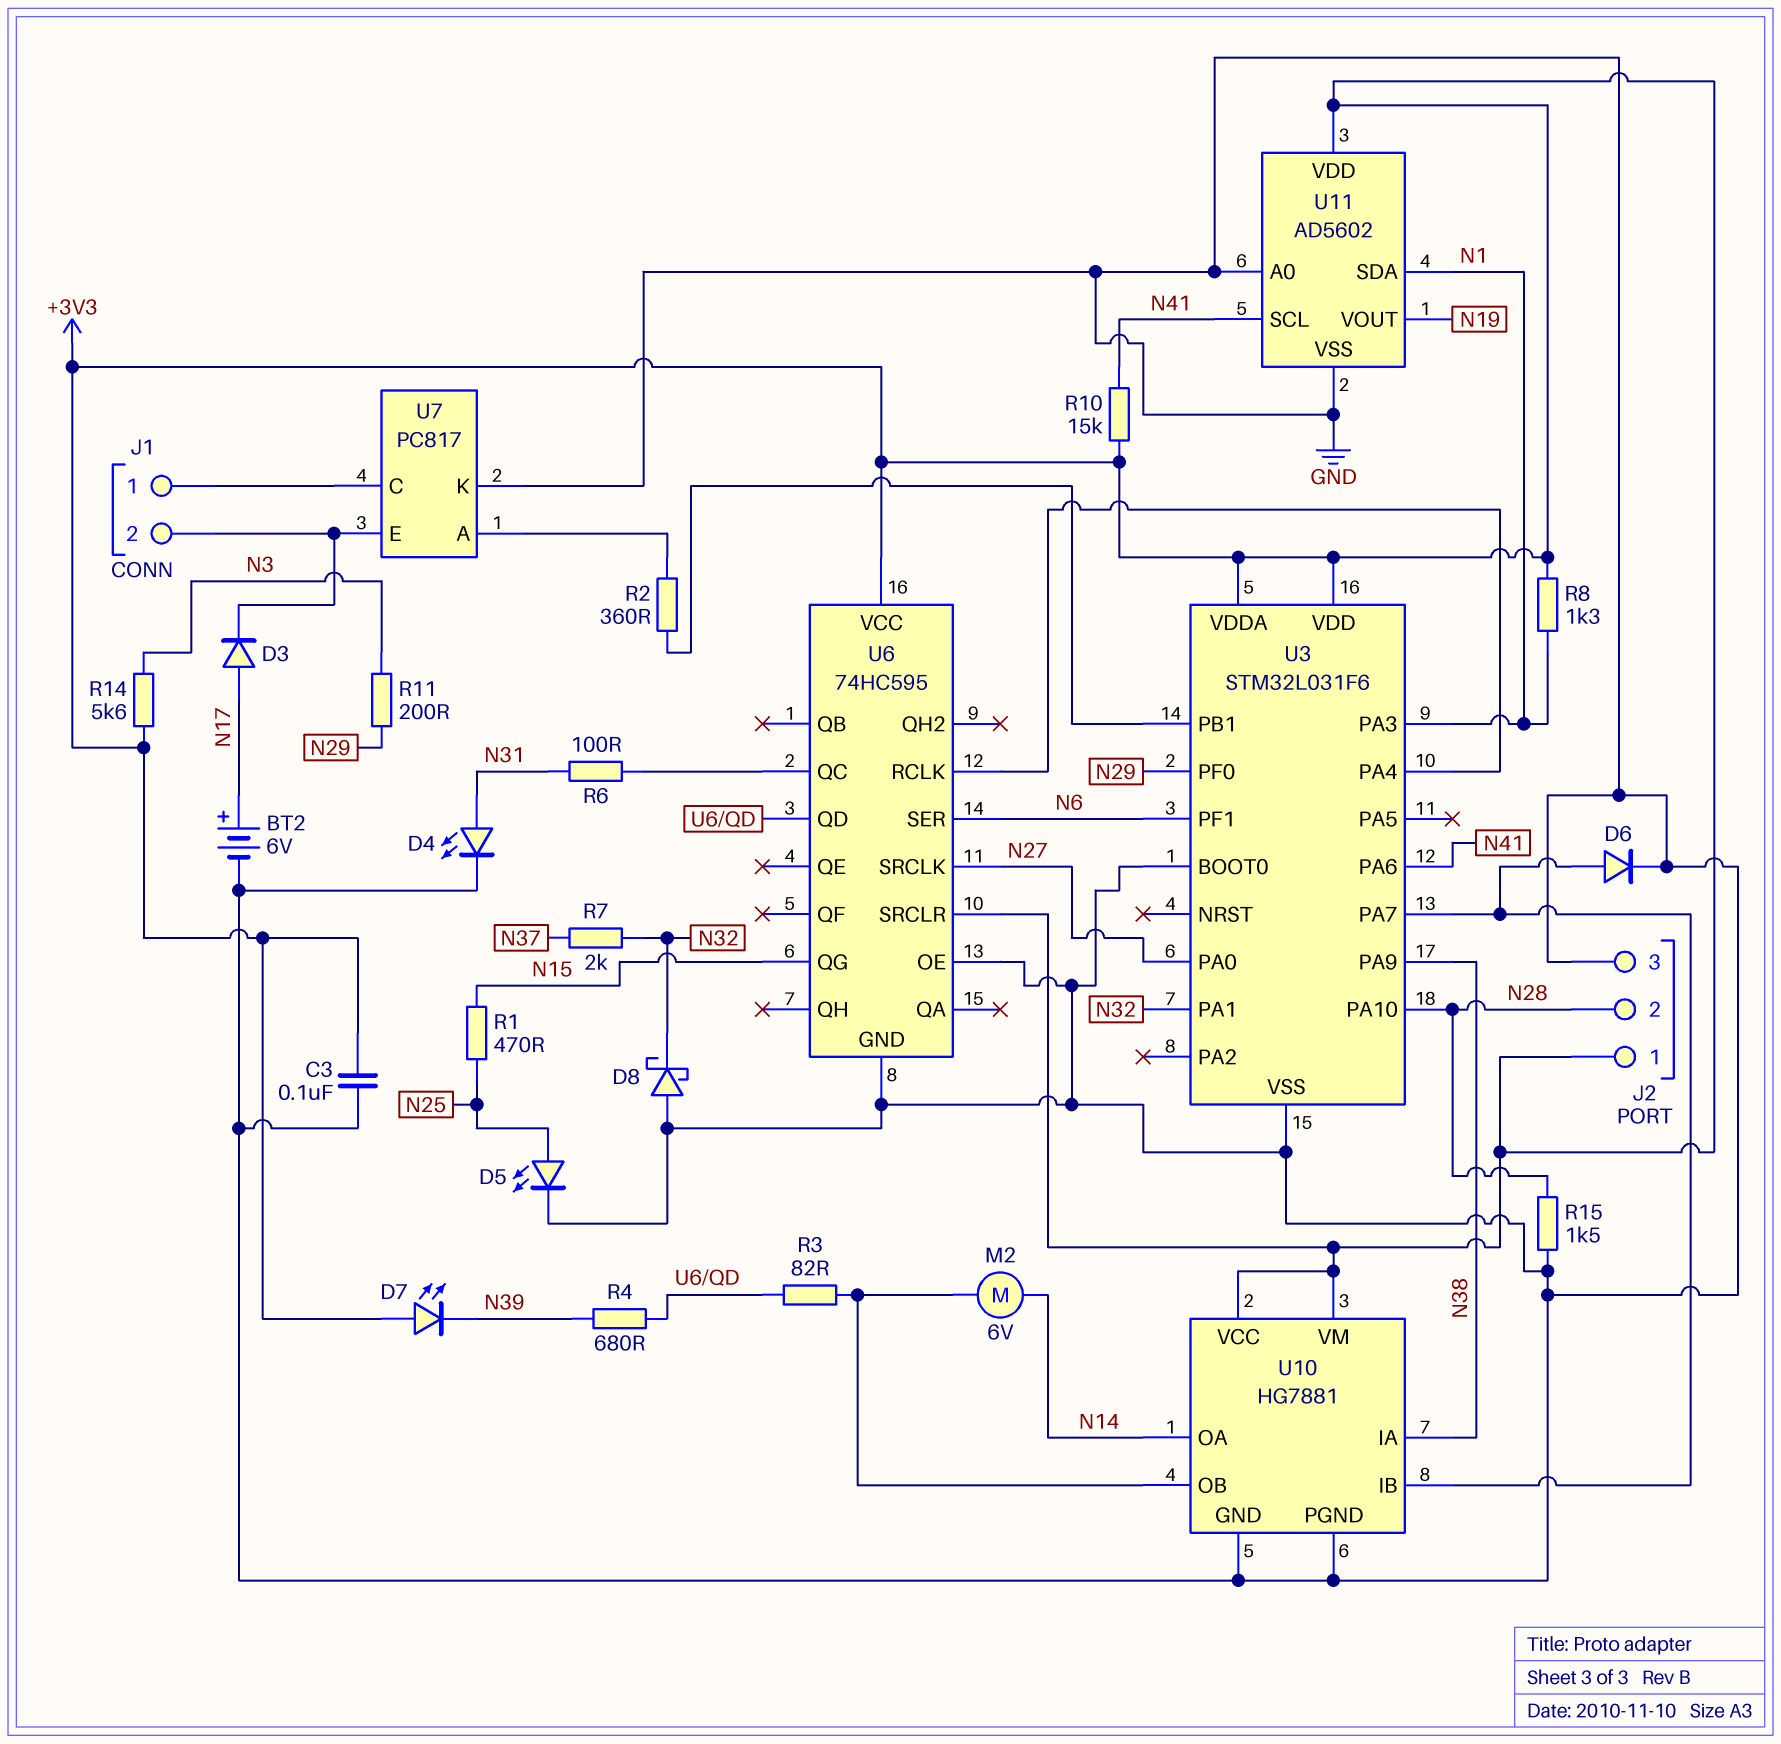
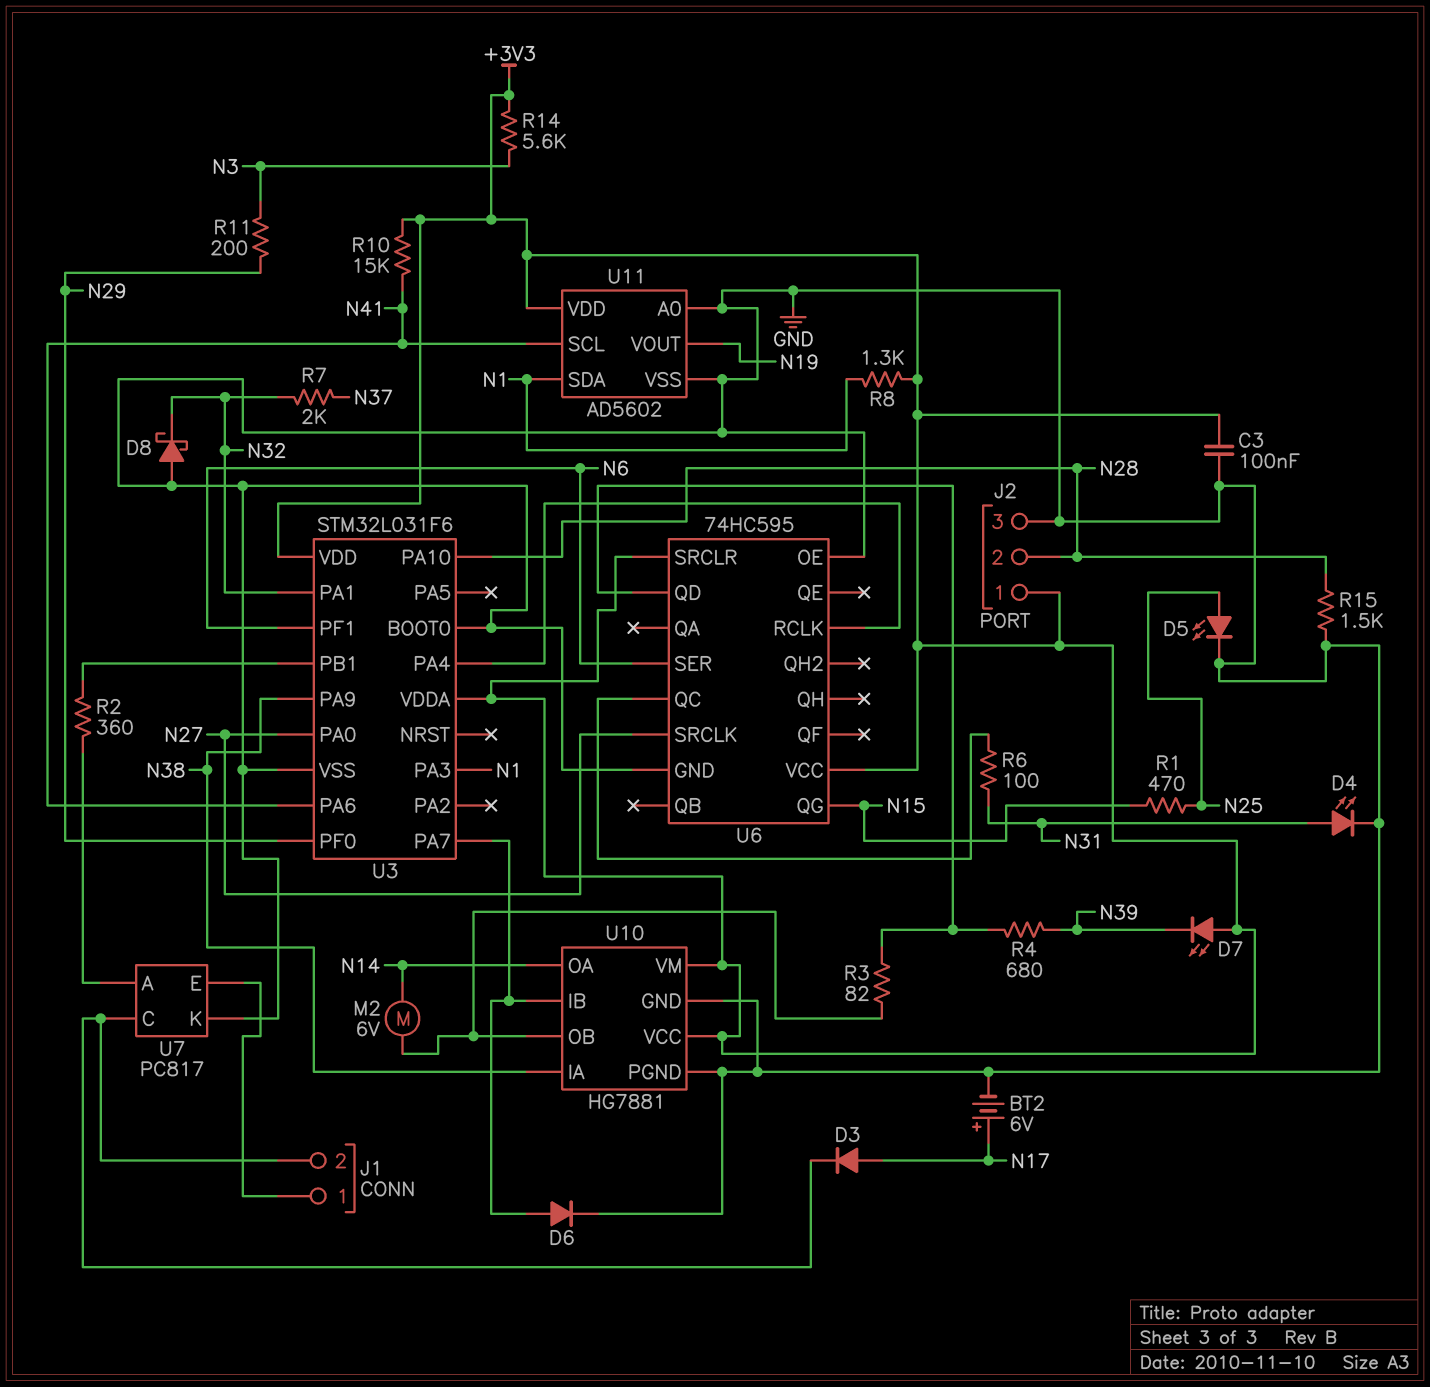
U7 pin C: J1/1 -> J1/2
U7 pin E: J1/2 -> J1/1

